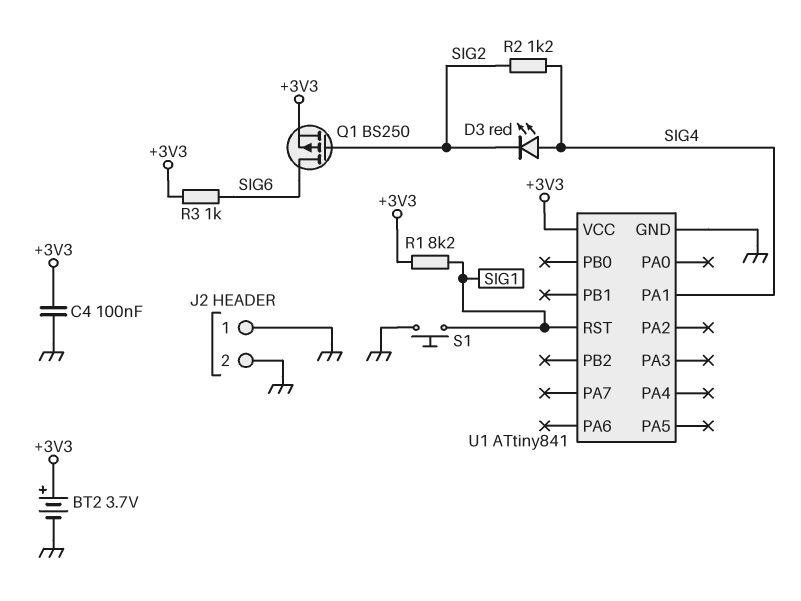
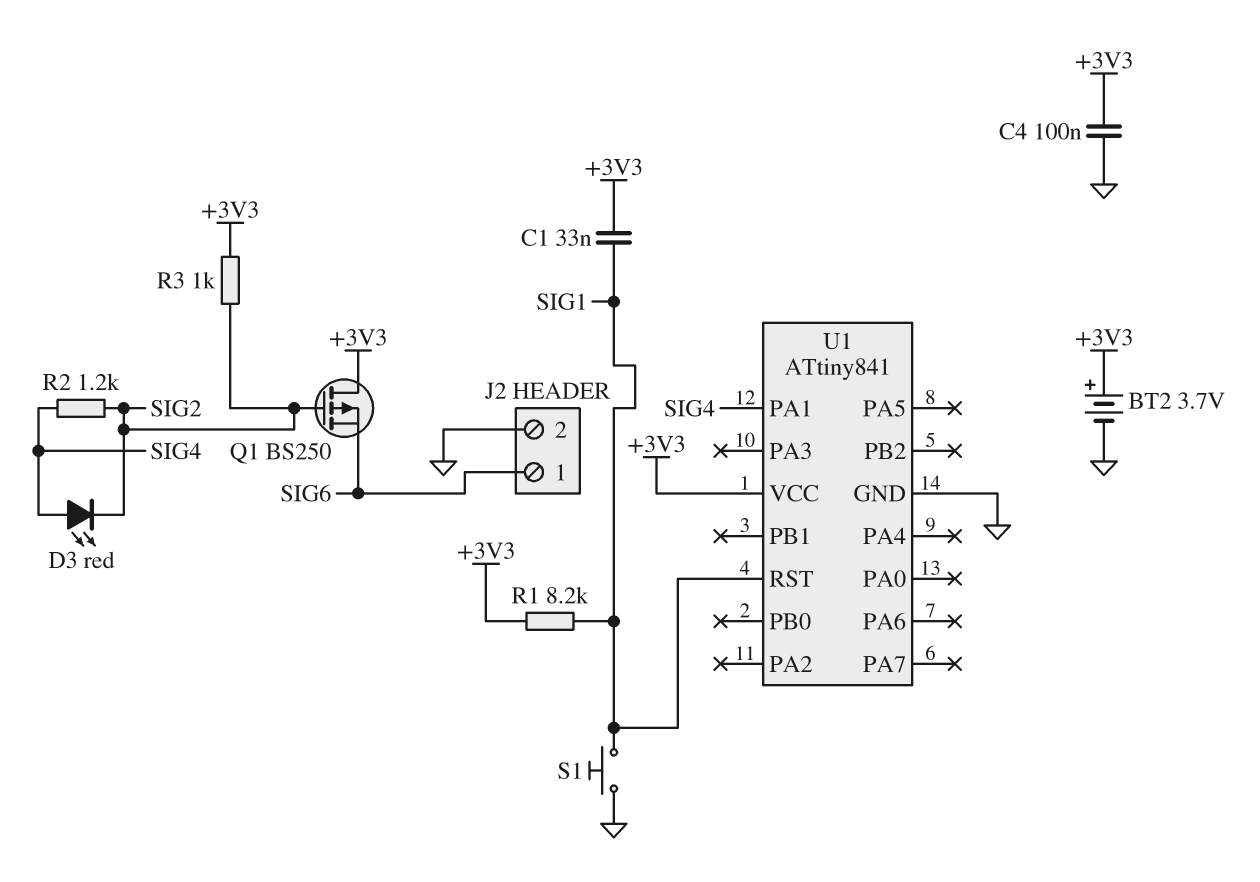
C1: none -> 33nF (+3V3, SIG1)
J2 pin 1: GND -> SIG6
Q1: PMOS BS250 (G SIG2, D SIG6, S +3V3) -> PMOS BS250 (G SIG2, D +3V3, S SIG6)
R3: 1k (+3V3, SIG6) -> 1k (+3V3, SIG2)

